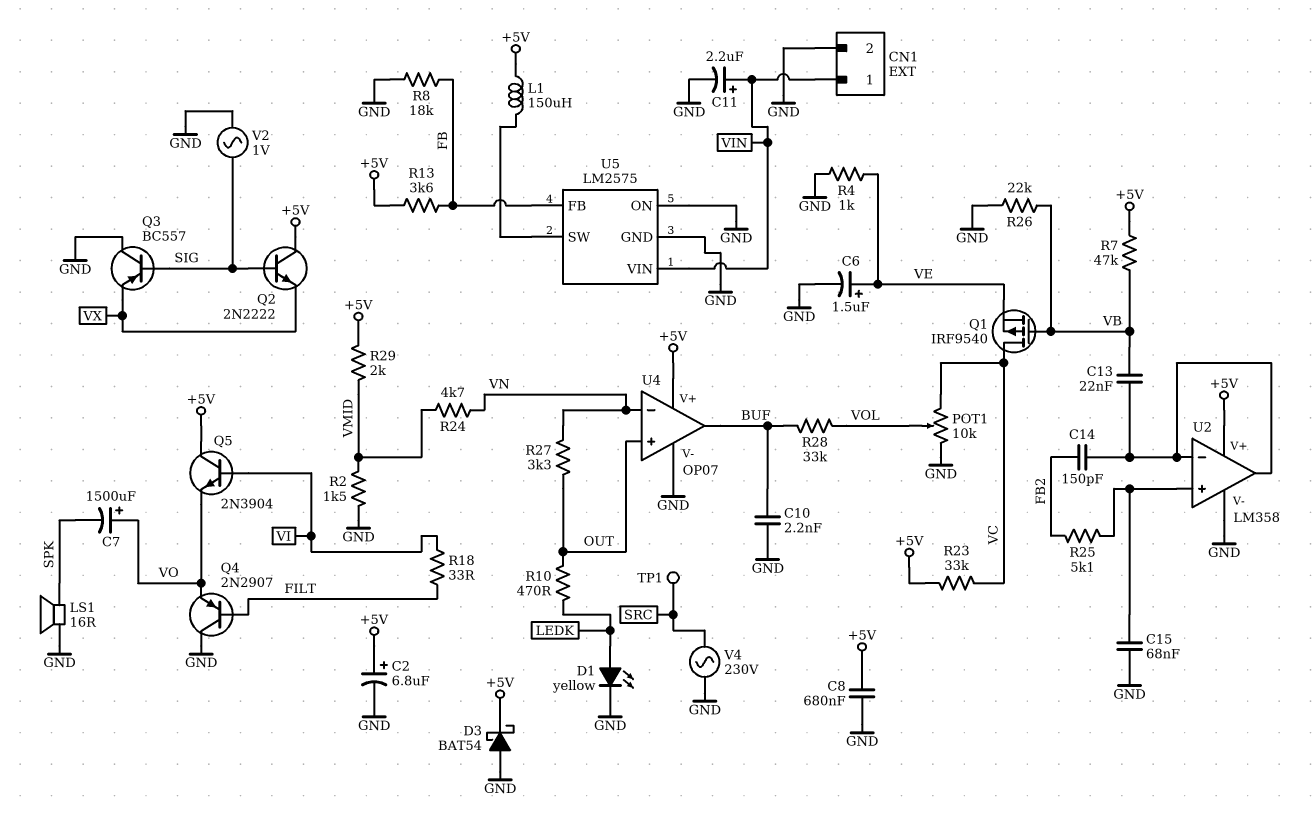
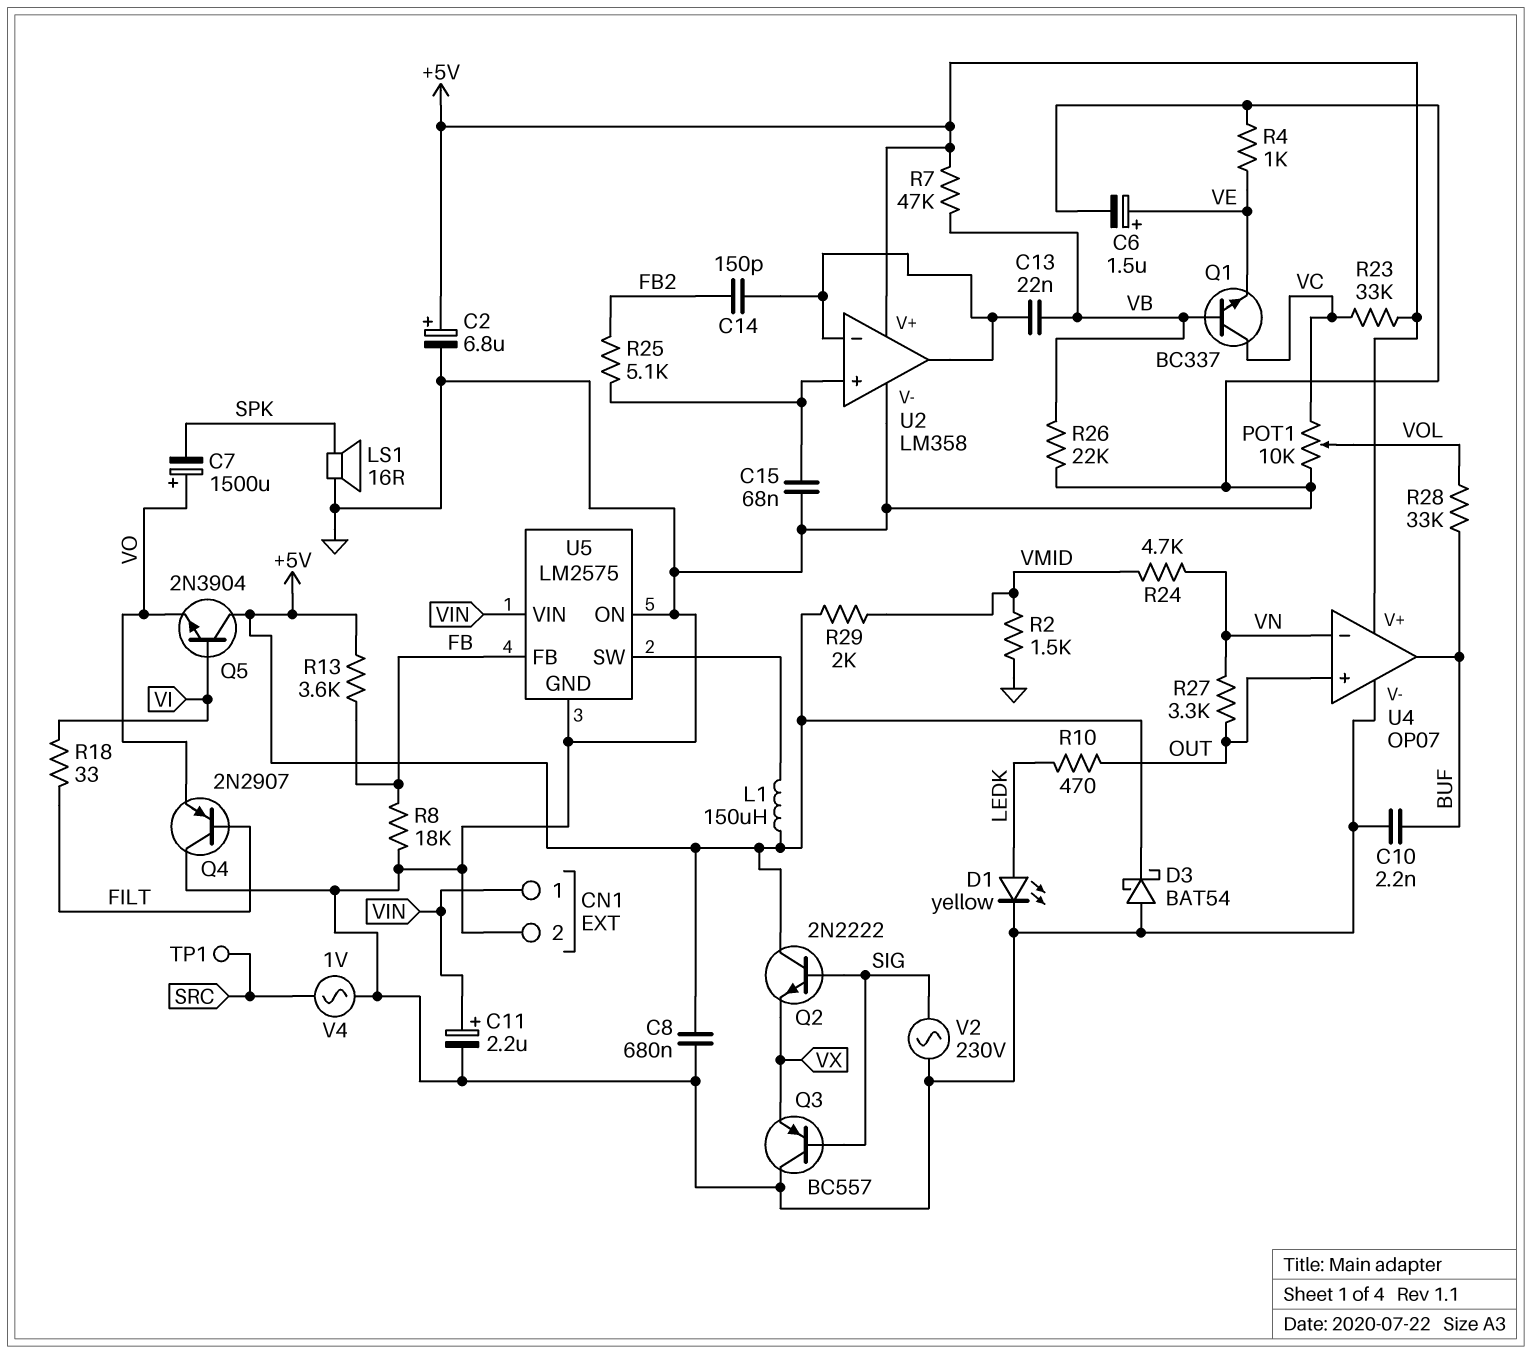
Q1: PMOS IRF9540 (G VB, D VC, S VE) -> NPN BC337 (B VB, C VC, E VE)
V2: AC 1V (GND, SIG) -> AC 230V (GND, SIG)
V4: AC 230V (GND, SRC) -> AC 1V (GND, SRC)

